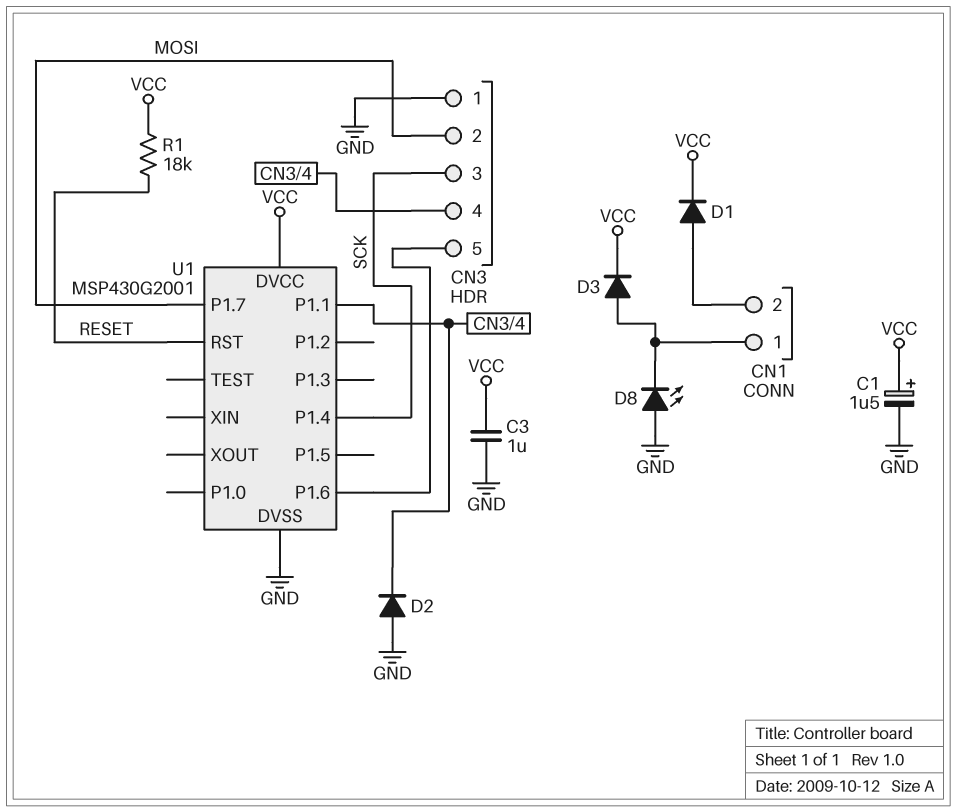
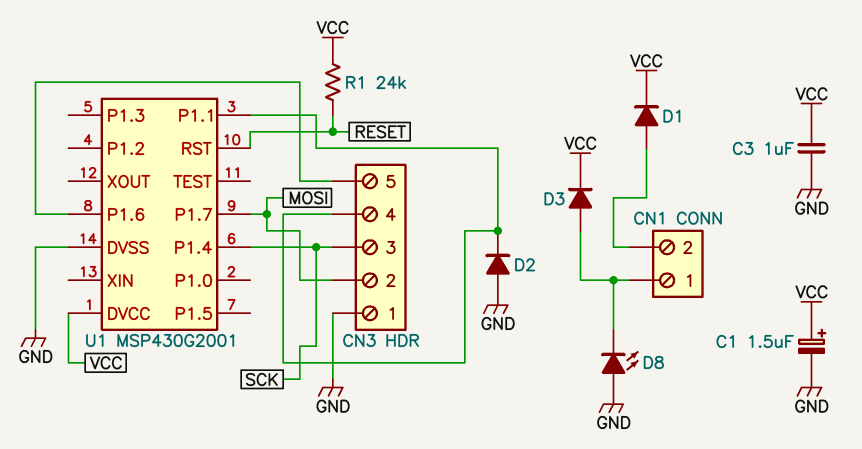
R1: 18k (RESET, VCC) -> 24k (RESET, VCC)

